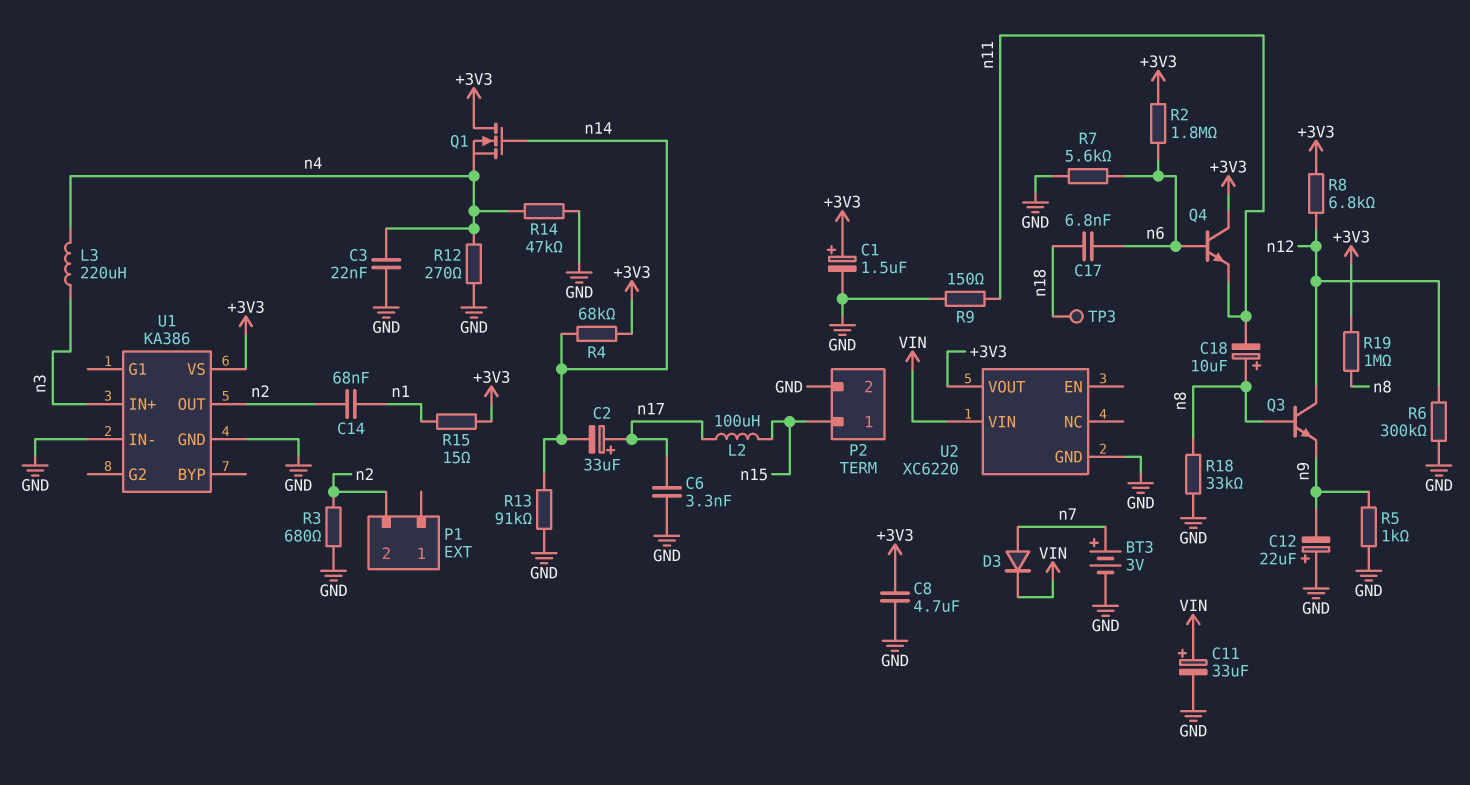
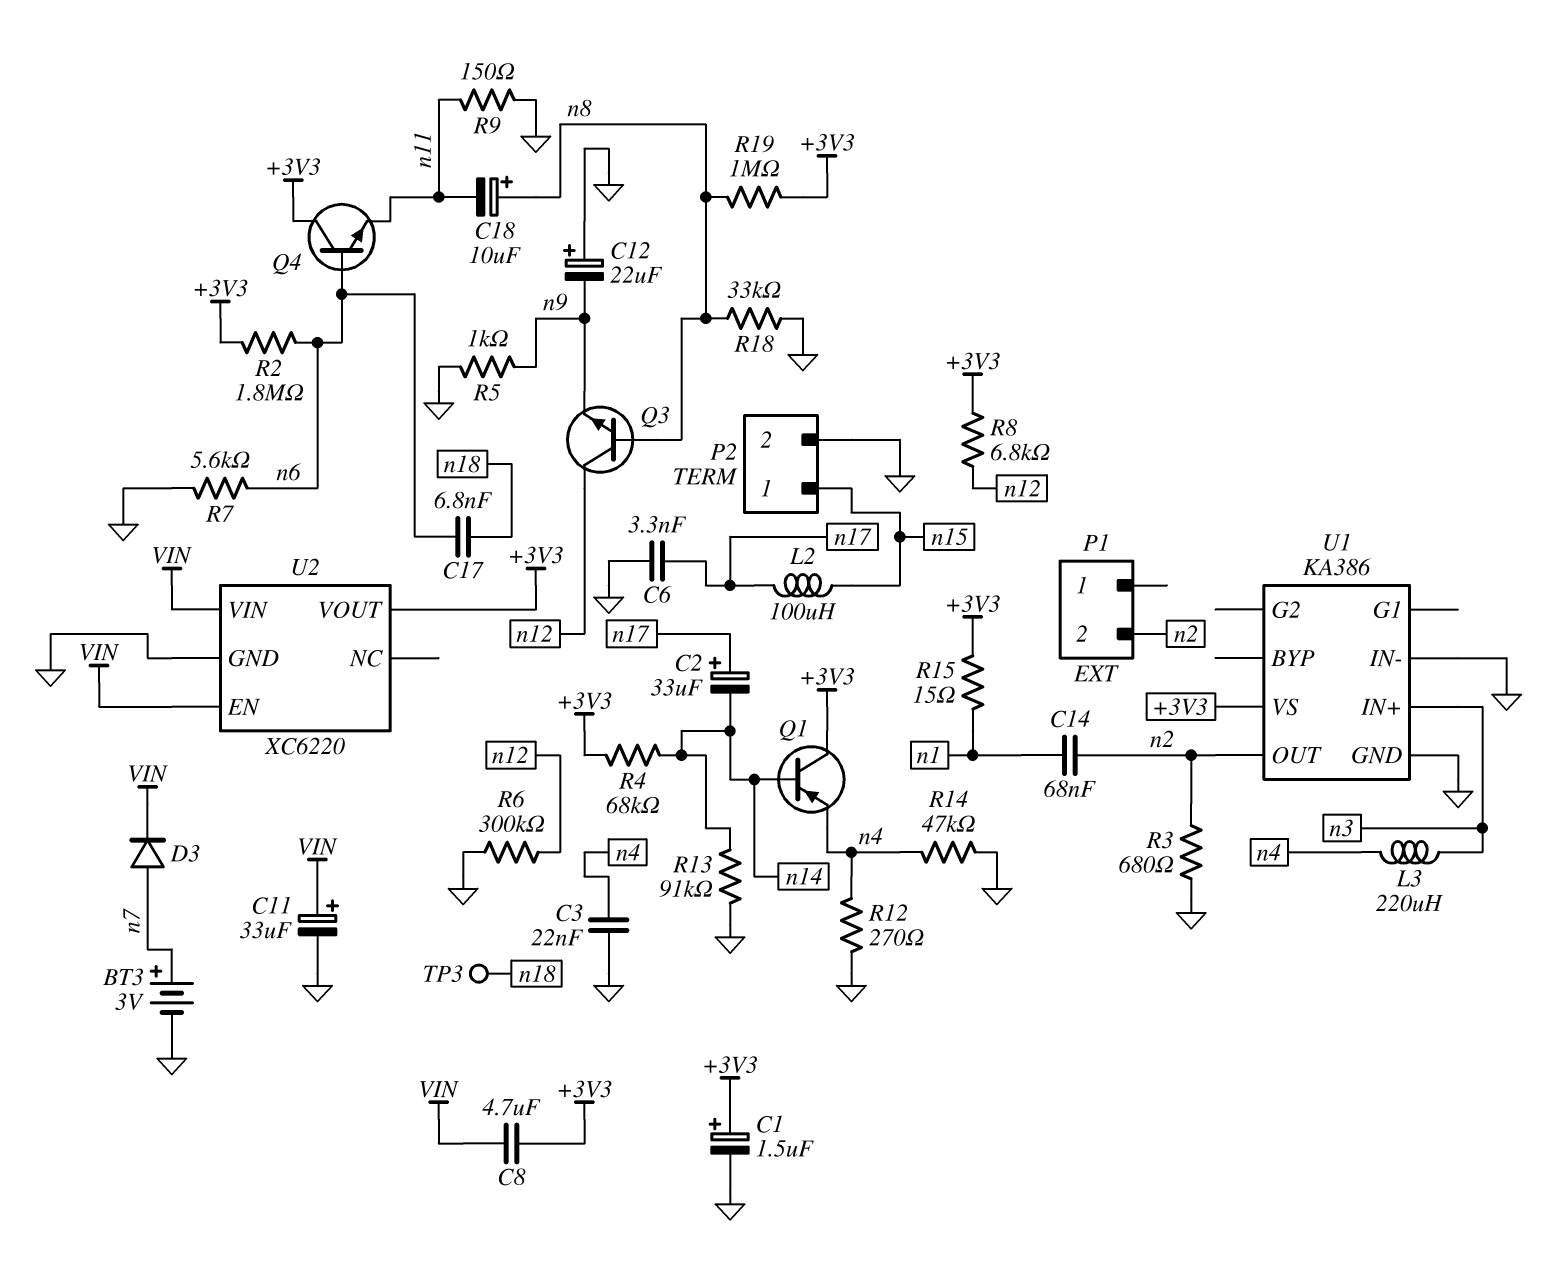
C8: 4.7uF (+3V3, GND) -> 4.7uF (+3V3, VIN)
Q1: NMOS (G n14, D +3V3, S n4) -> PNP (B n14, C +3V3, E n4)
U2 pin EN: none -> VIN

